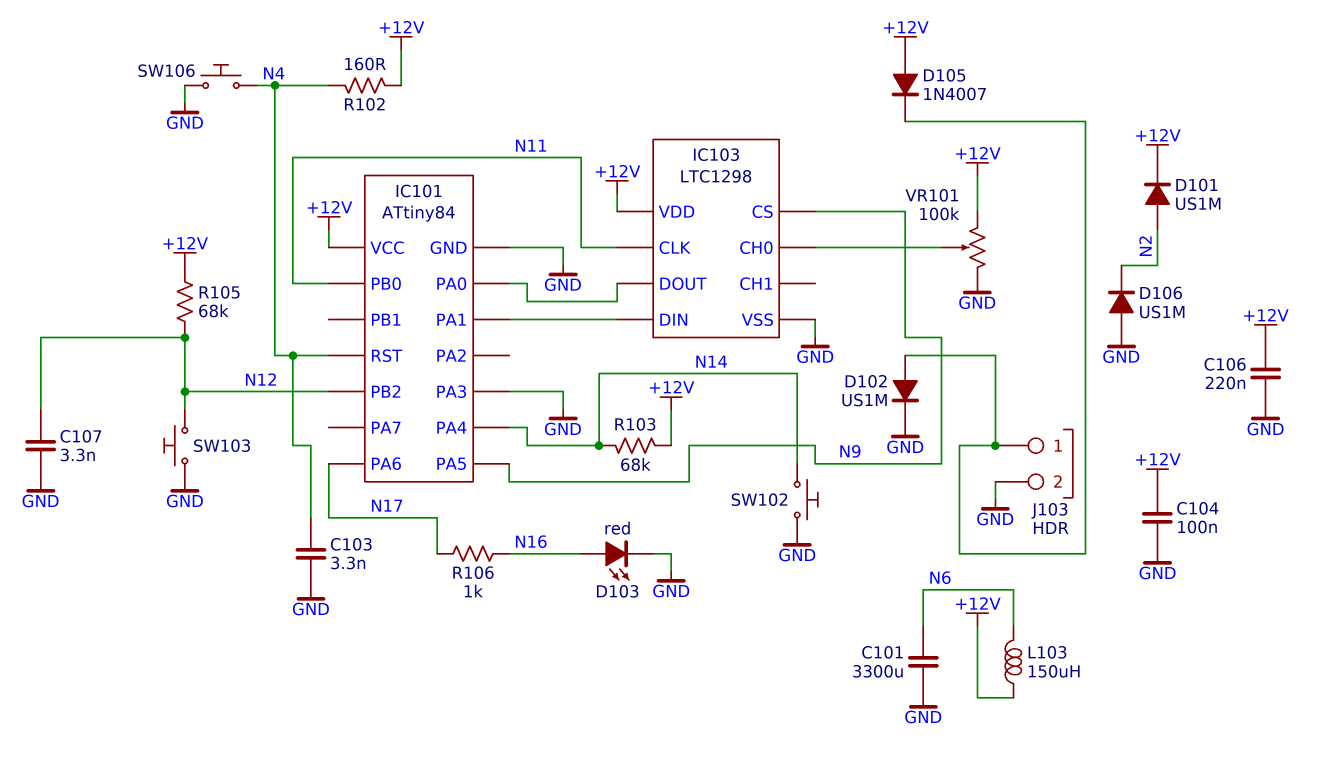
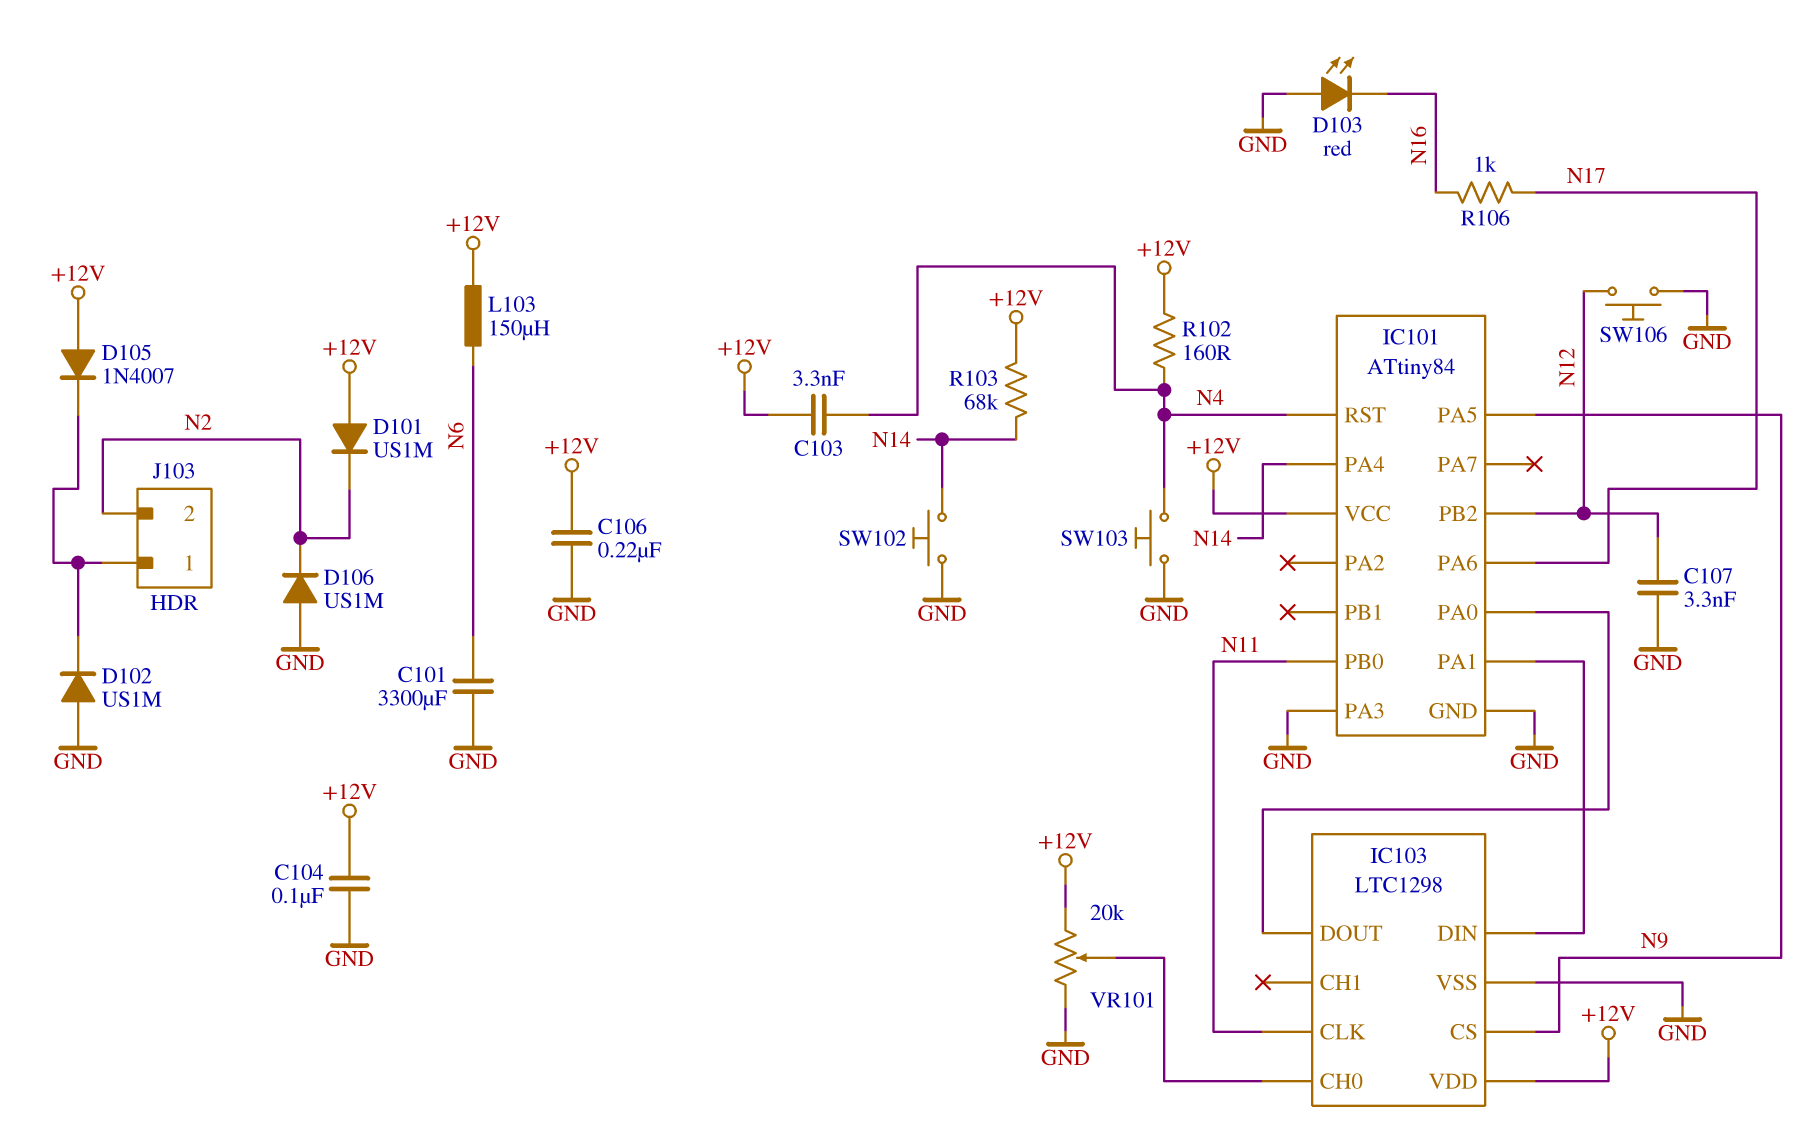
C103: 3.3nF (GND, N4) -> 3.3nF (+12V, N4)
D101: diode US1M (A N2, K +12V) -> diode US1M (A +12V, K N2)
D102: diode US1M (A J103/1, K GND) -> diode US1M (A GND, K J103/1)
D103: LED red (A N16, K GND) -> LED red (A GND, K N16)
J103 pin 2: GND -> N2
R105: 68k (+12V, N12) -> none
SW103: button (GND, N12) -> button (GND, N4)
SW106: button (GND, N4) -> button (GND, N12)
VR101: 100k (+12V, GND, wiper IC103/CH0) -> 20k (+12V, GND, wiper IC103/CH0)

